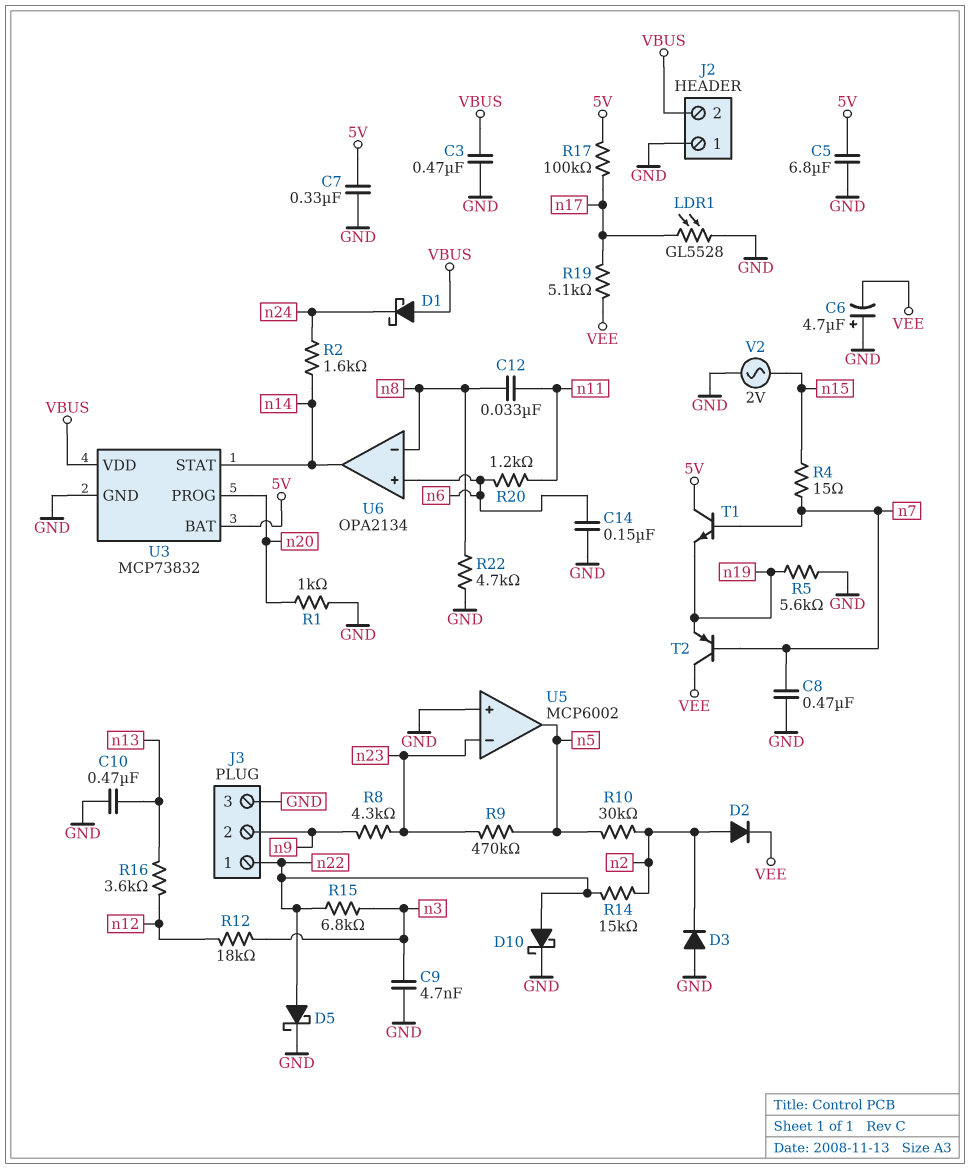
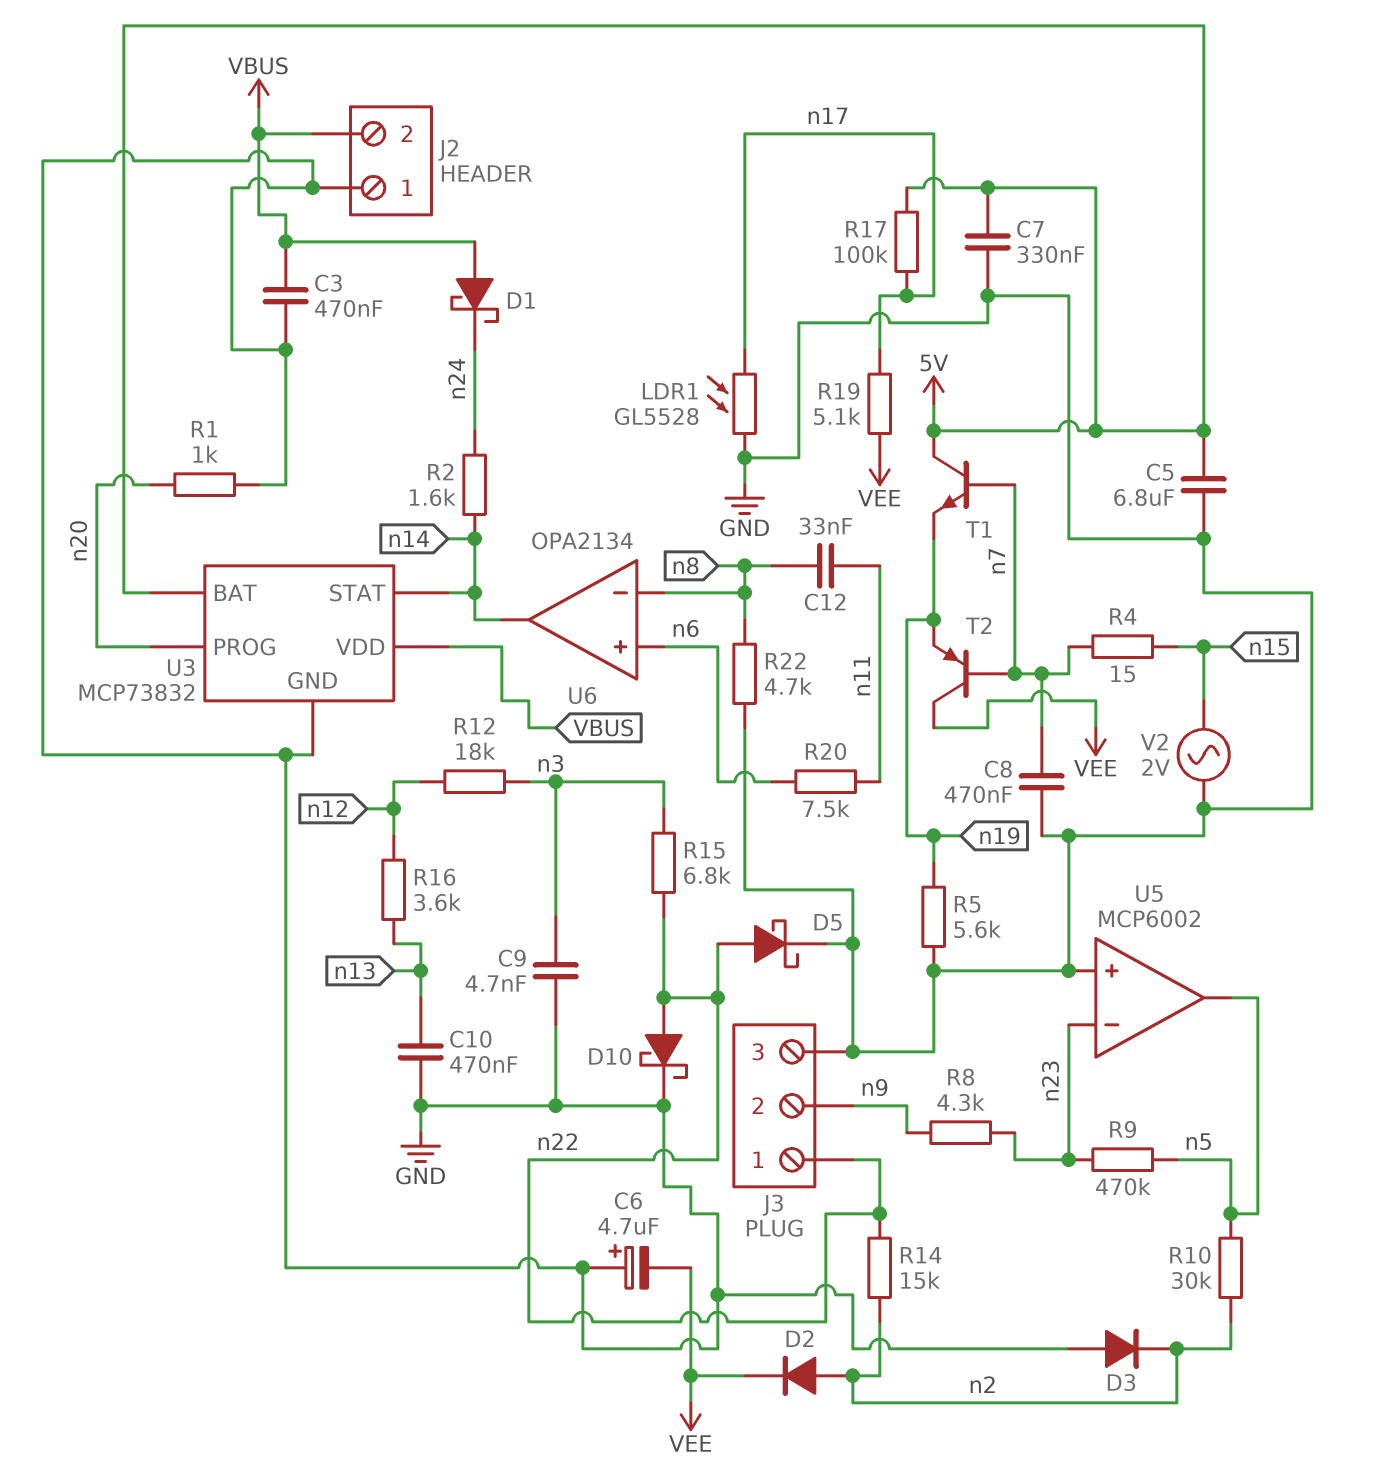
C14: 150nF (GND, n6) -> none
R20: 1.2k (n6, n11) -> 7.5k (n6, n11)

